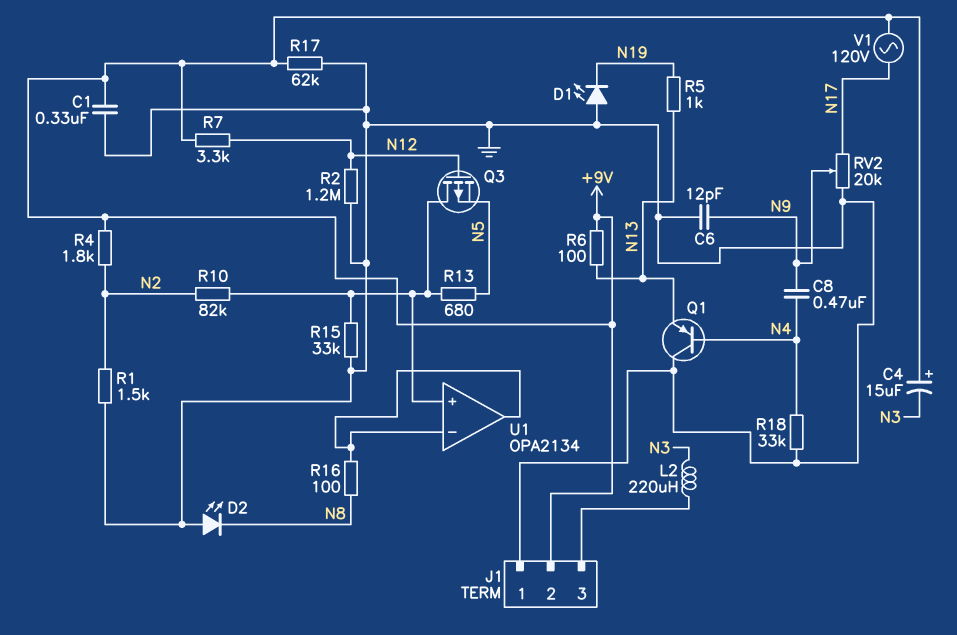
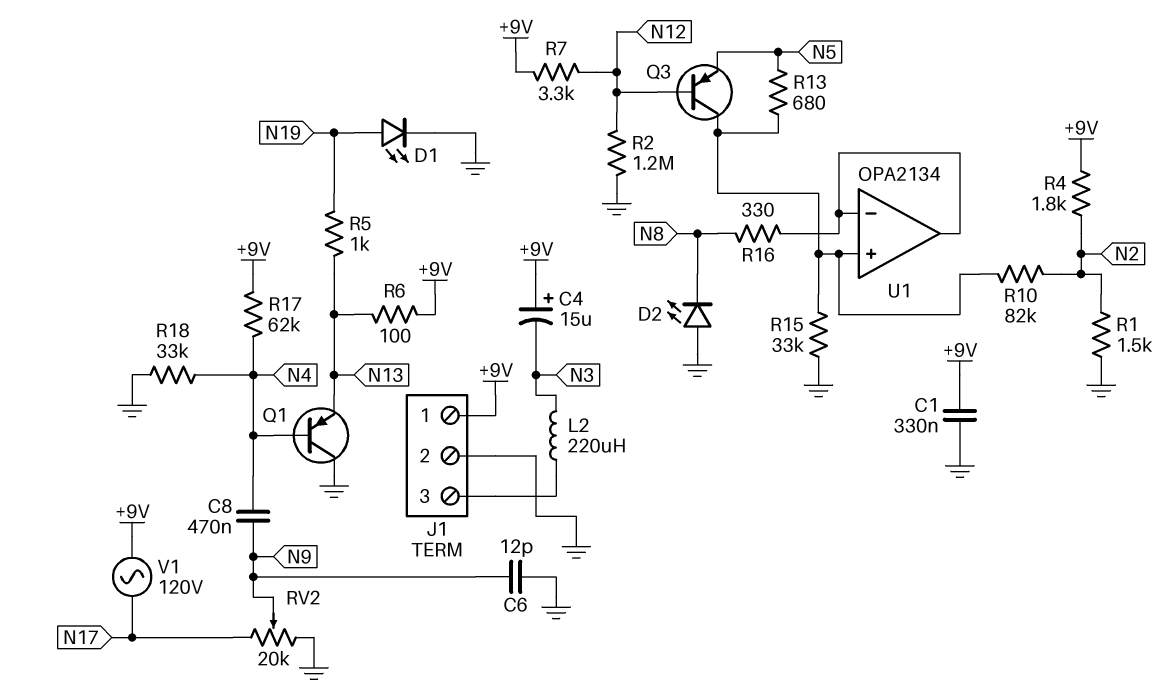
D1: LED (A GND, K N19) -> LED (A N19, K GND)
J1 pin 1: GND -> +9V
J1 pin 2: +9V -> GND
Q3: PMOS (G N12, D U1/in+, S N5) -> PNP (B N12, C U1/in+, E N5)
R16: 100 (N8, U1/in-) -> 330 (N8, U1/in-)
R17: 62k (+9V, GND) -> 62k (+9V, N4)

